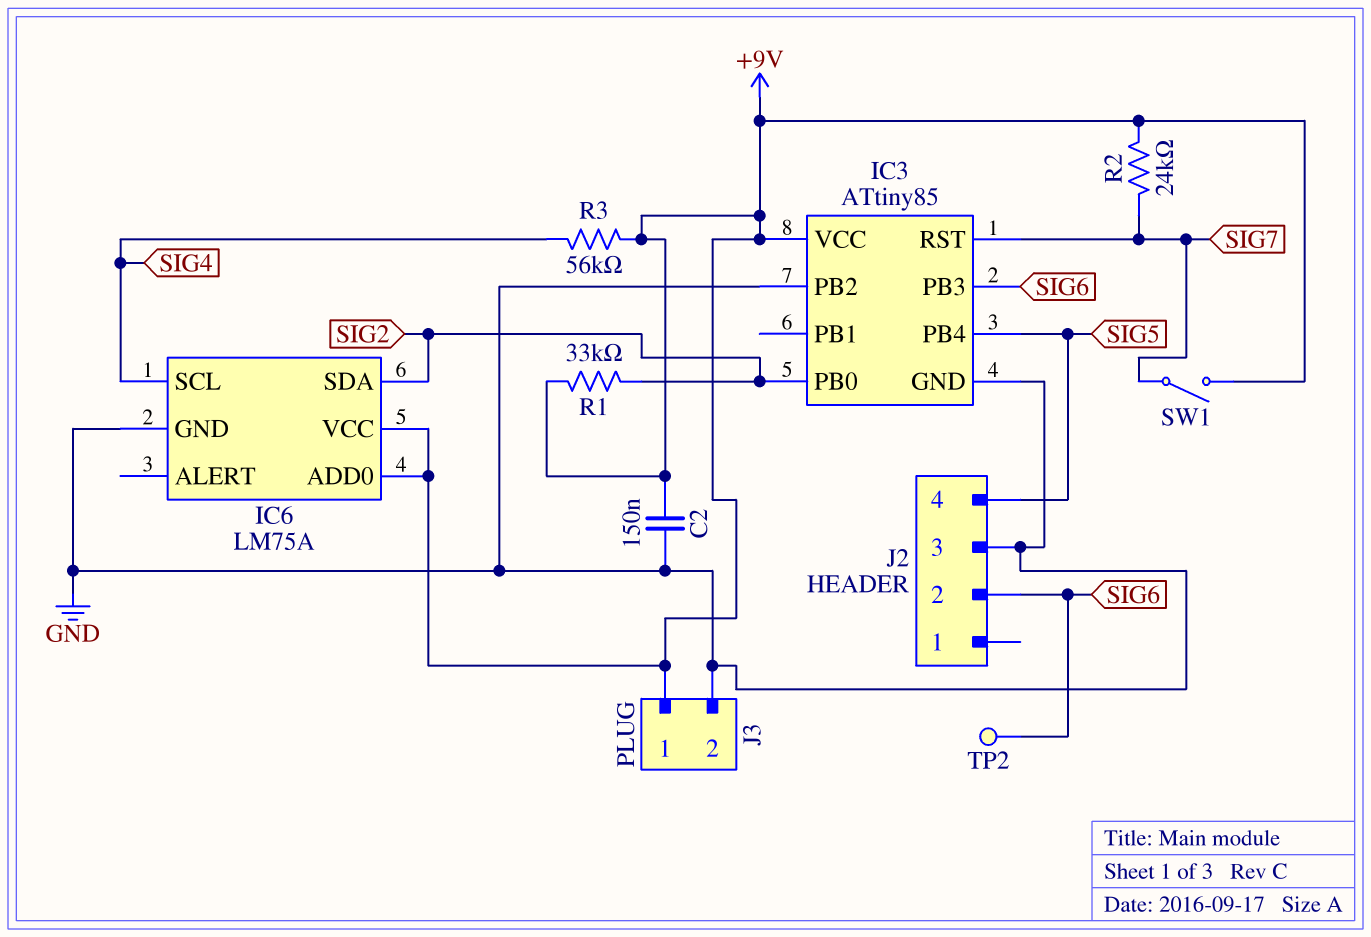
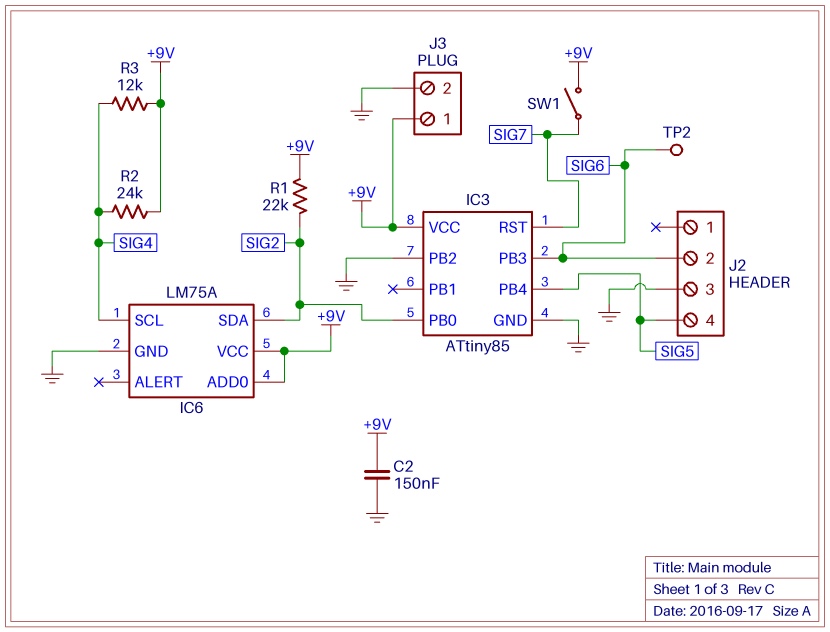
R1: 33k (+9V, SIG2) -> 22k (+9V, SIG2)
R2: 24k (+9V, SIG7) -> 24k (+9V, SIG4)
R3: 56k (+9V, SIG4) -> 12k (+9V, SIG4)

